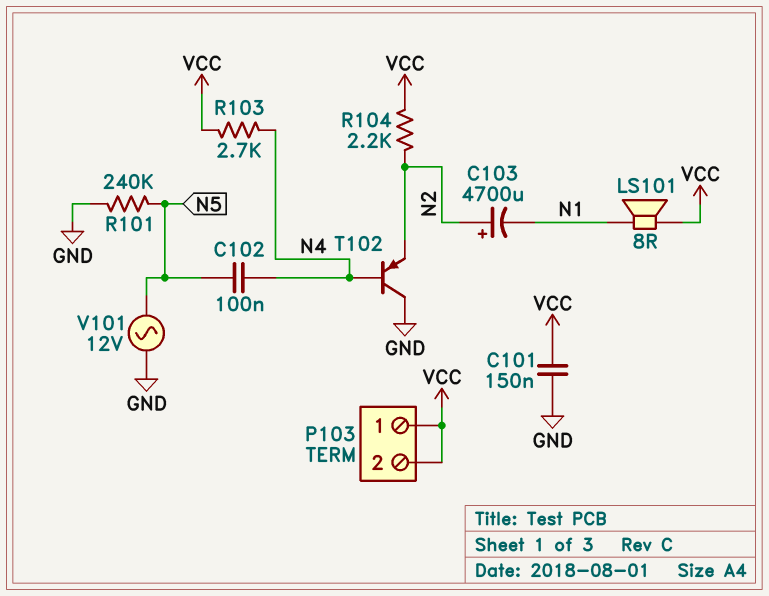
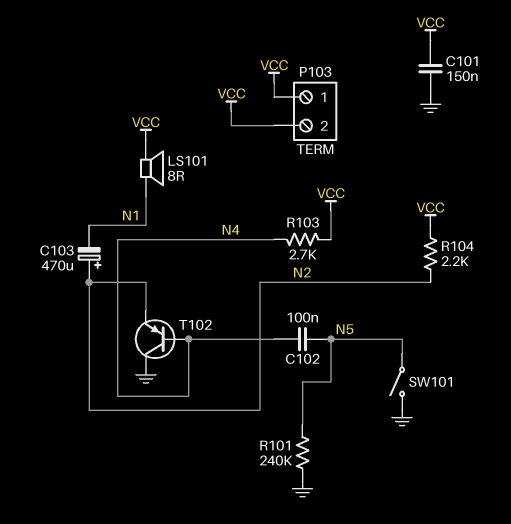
C103: 4700uF (plus N2, minus N1) -> 470uF (plus N2, minus N1)
SW101: none -> switch (GND, N5)
V101: AC 12V (GND, N5) -> none

